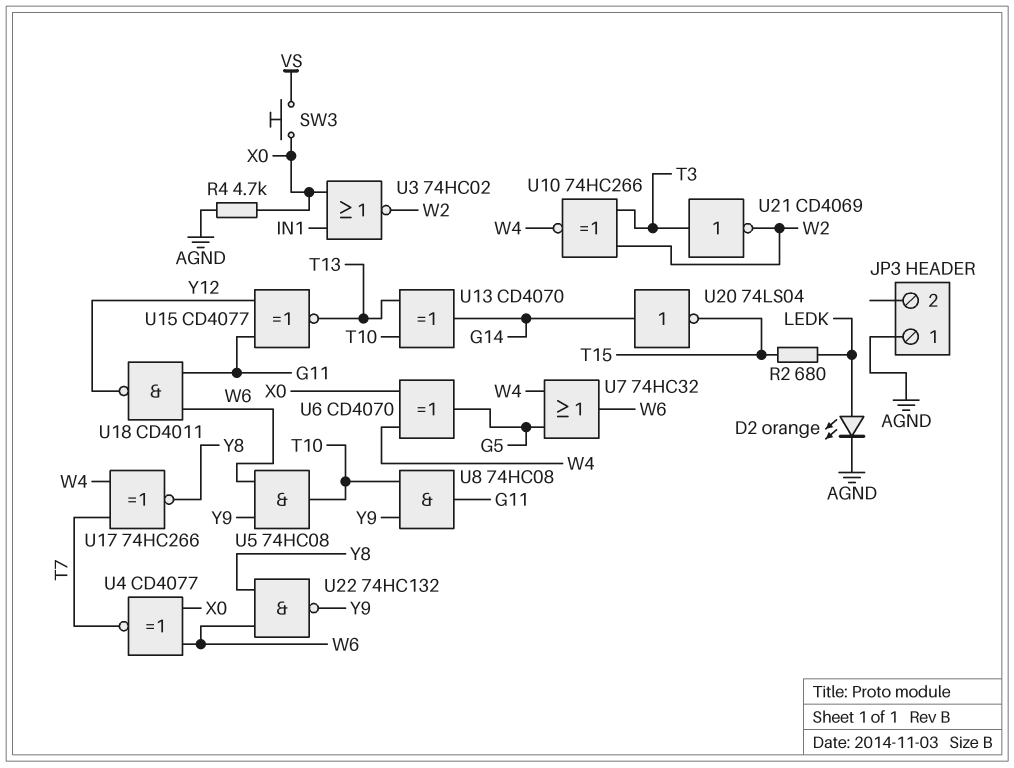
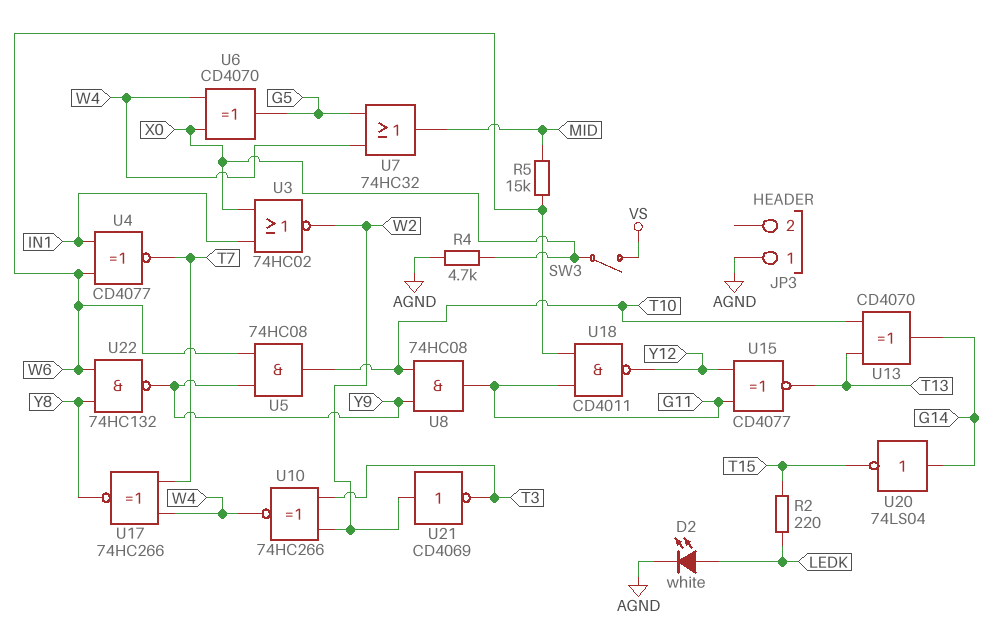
D2: LED orange (A LEDK, K AGND) -> LED white (A LEDK, K AGND)
R2: 680 (LEDK, T15) -> 220 (LEDK, T15)
R5: none -> 15k (MID, W6)
SW3: button (VS, X0) -> switch (VS, X0)
U4: XNOR CD4077 (in W6, in X0, out T7) -> XNOR CD4077 (in IN1, in W6, out T7)
U7: OR 74HC32 (in G5, in W4, out W6) -> OR 74HC32 (in G5, in W4, out MID)
U21: NOT CD4069 (in T3, out W2) -> NOT CD4069 (in W2, out T3)

